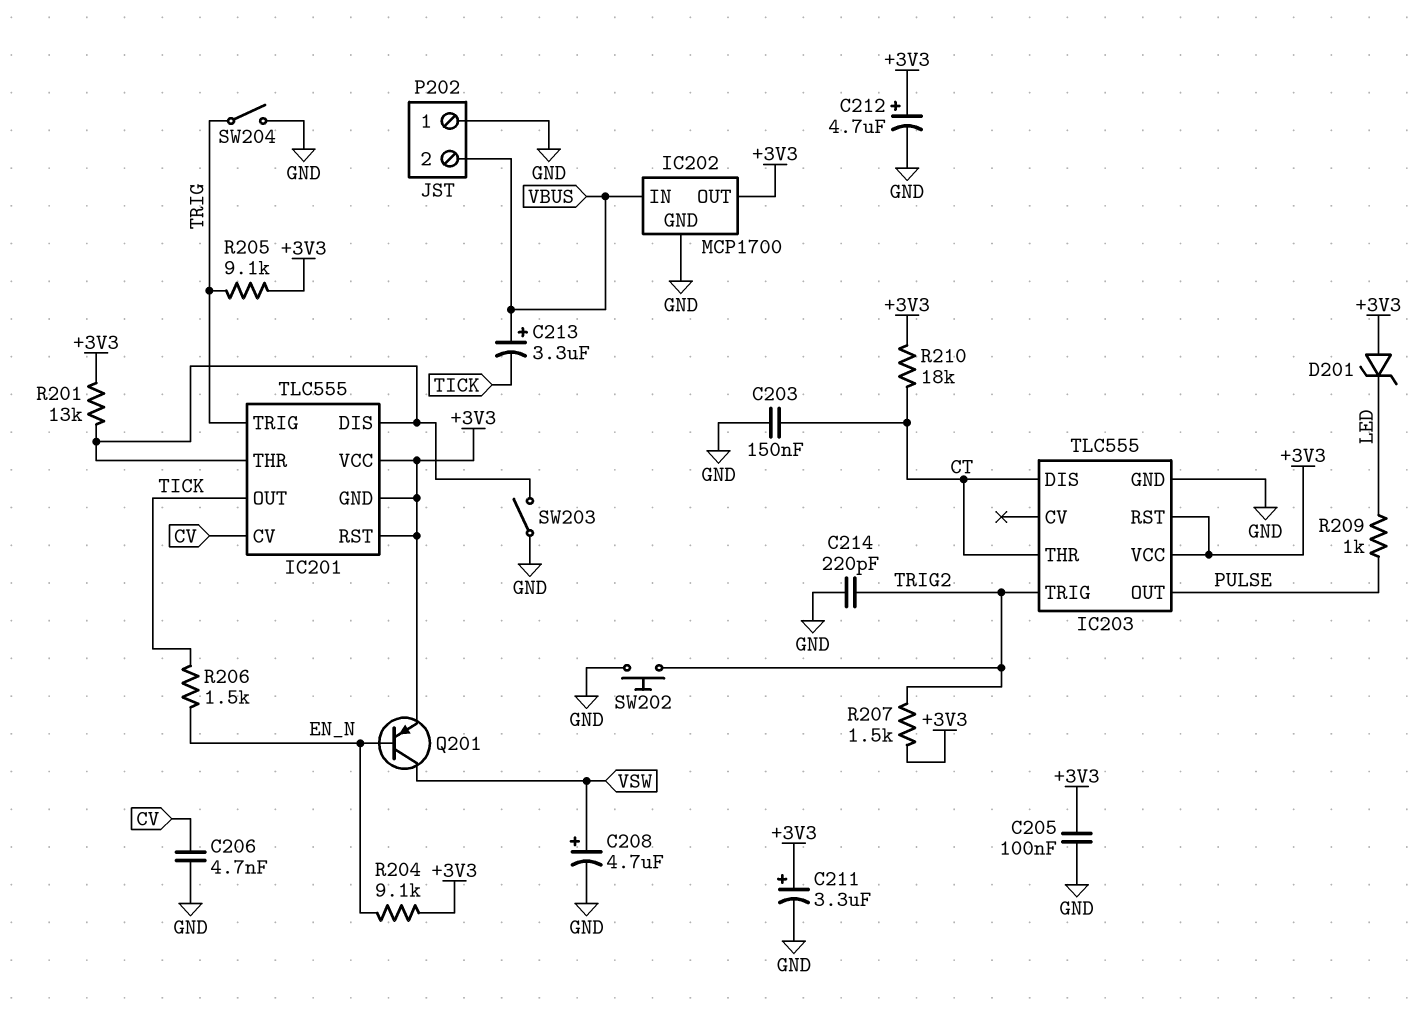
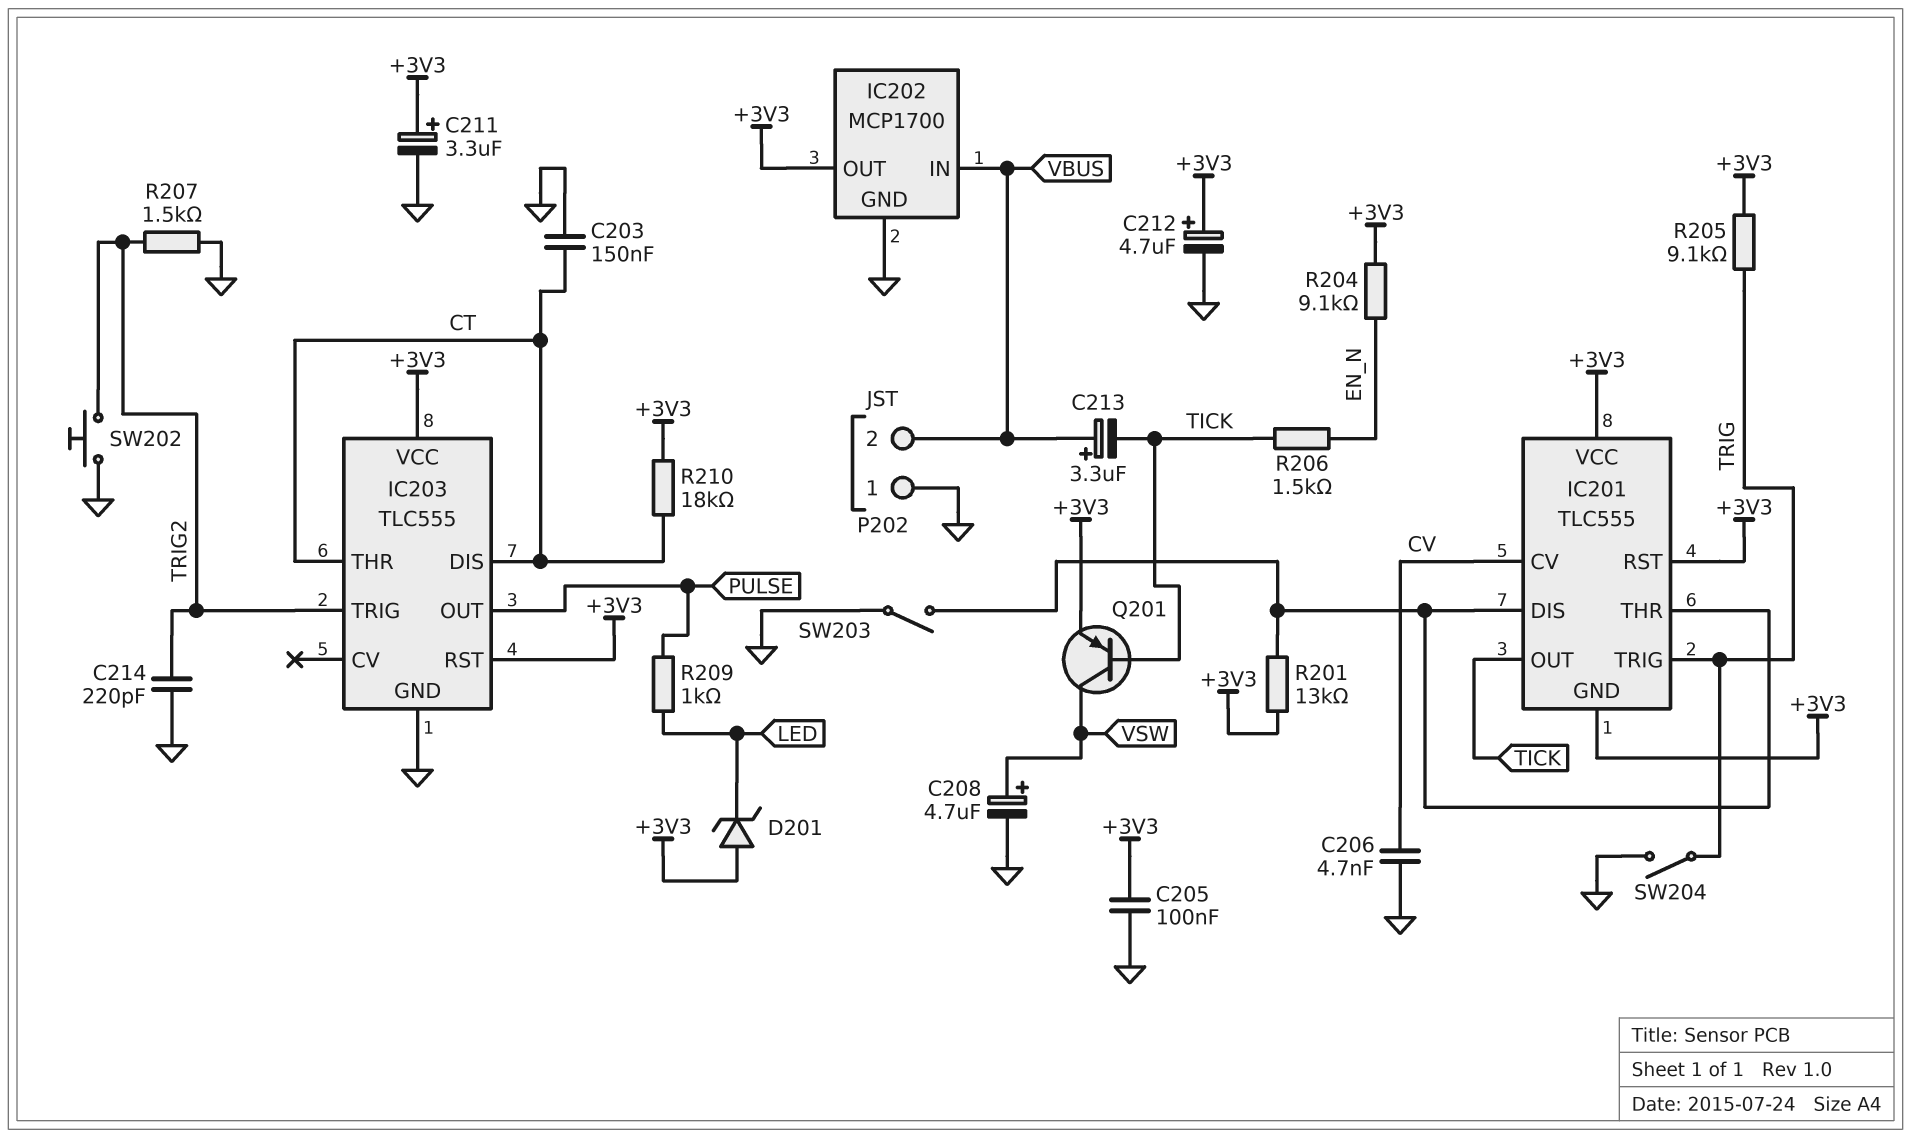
Q201: PNP (B EN_N, C VSW, E +3V3) -> PNP (B TICK, C VSW, E +3V3)
R207: 1.5k (+3V3, TRIG2) -> 1.5k (GND, TRIG2)

